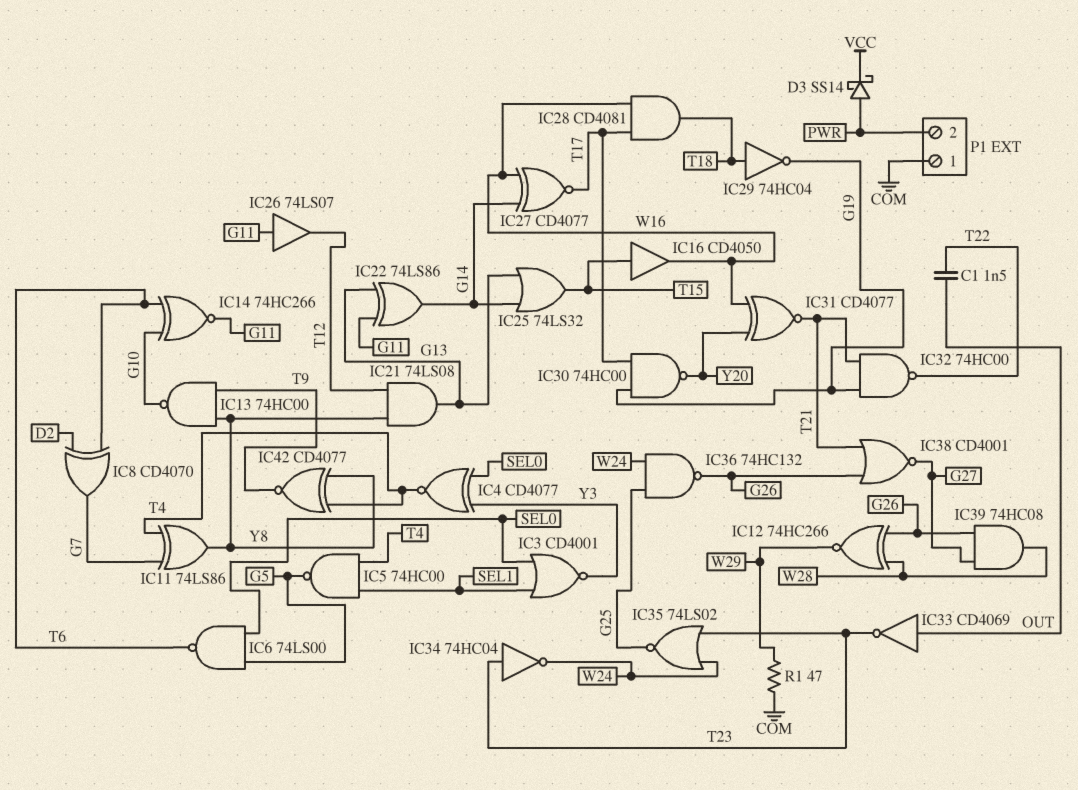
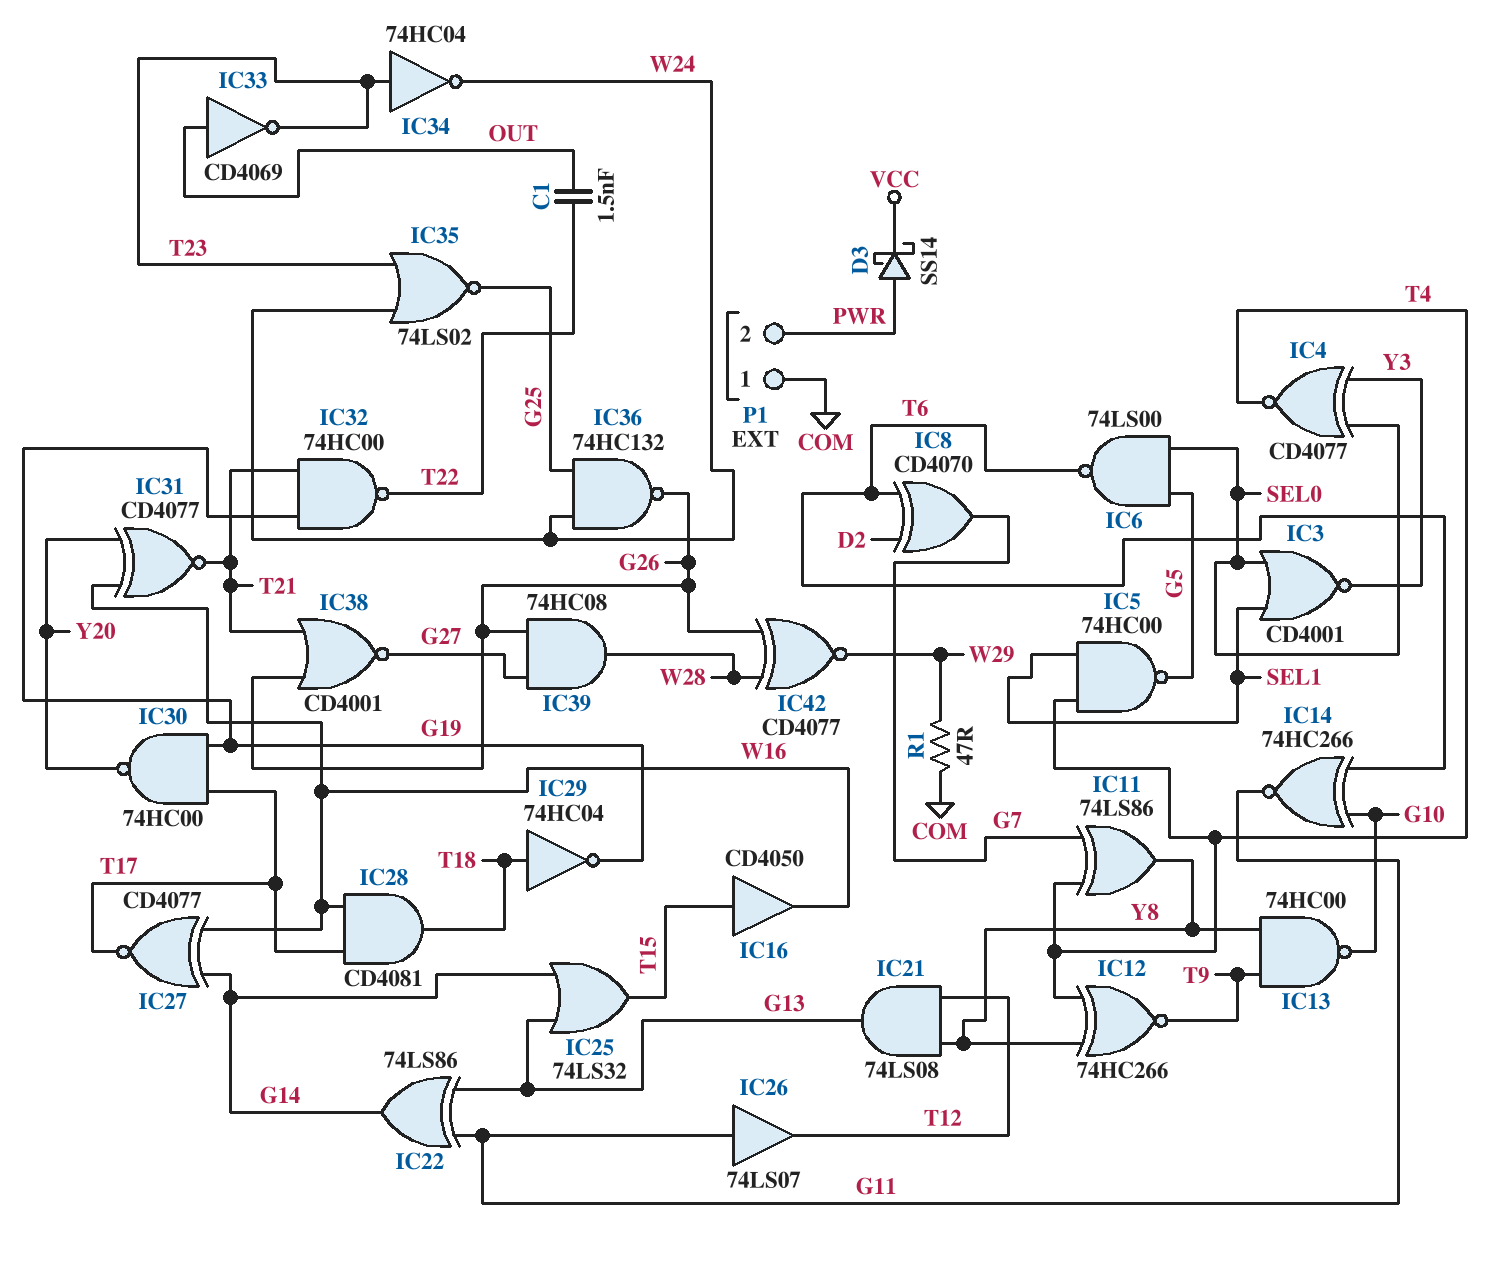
IC12: XNOR 74HC266 (in G26, in W28, out W29) -> XNOR 74HC266 (in T4, in Y8, out T9)
IC42: XNOR CD4077 (in T4, in Y8, out T9) -> XNOR CD4077 (in G26, in W28, out W29)

